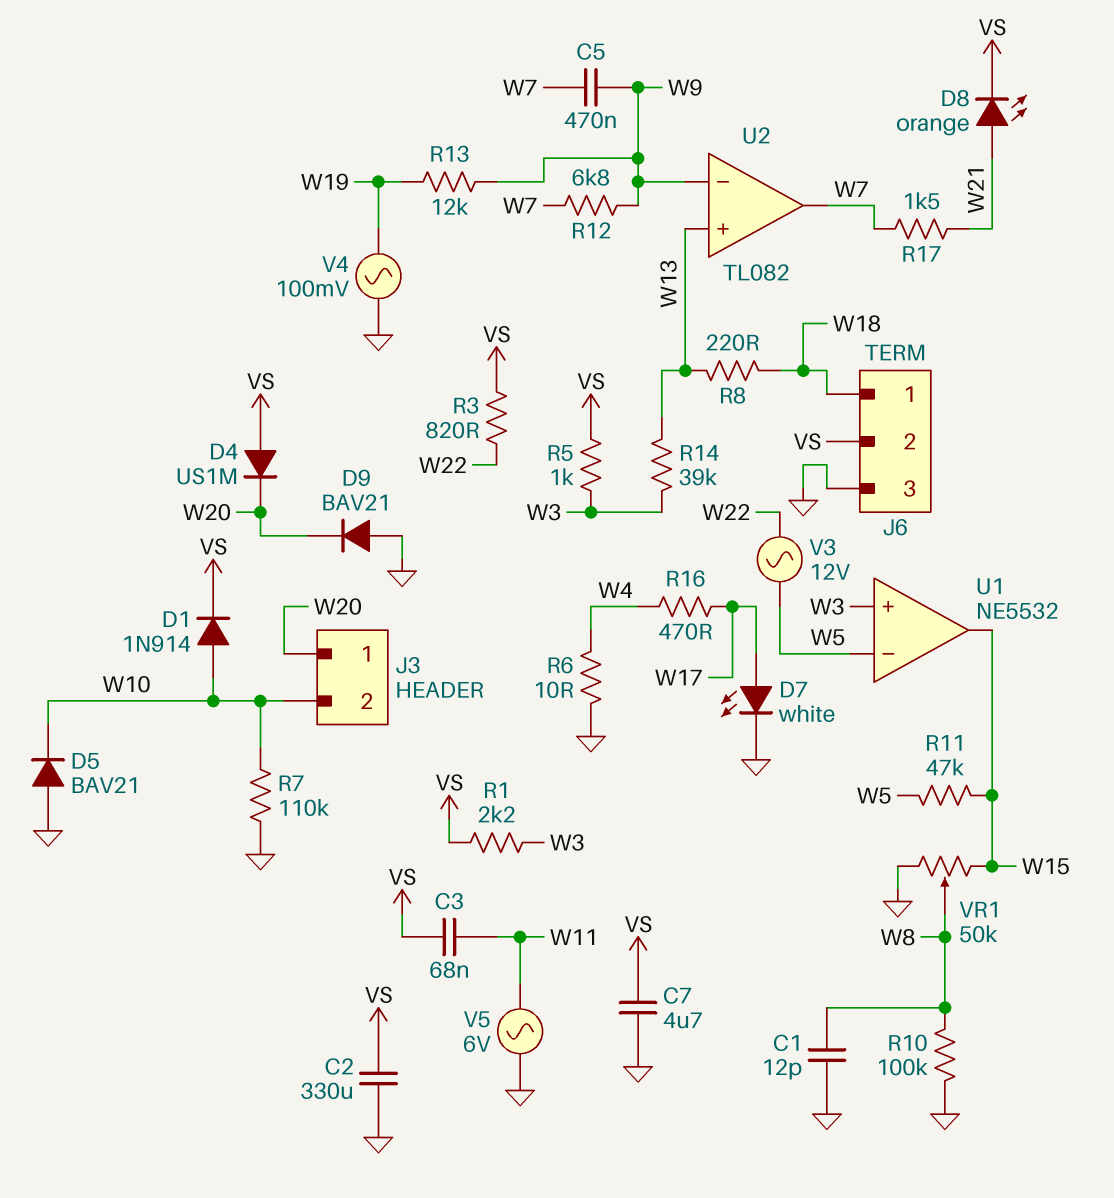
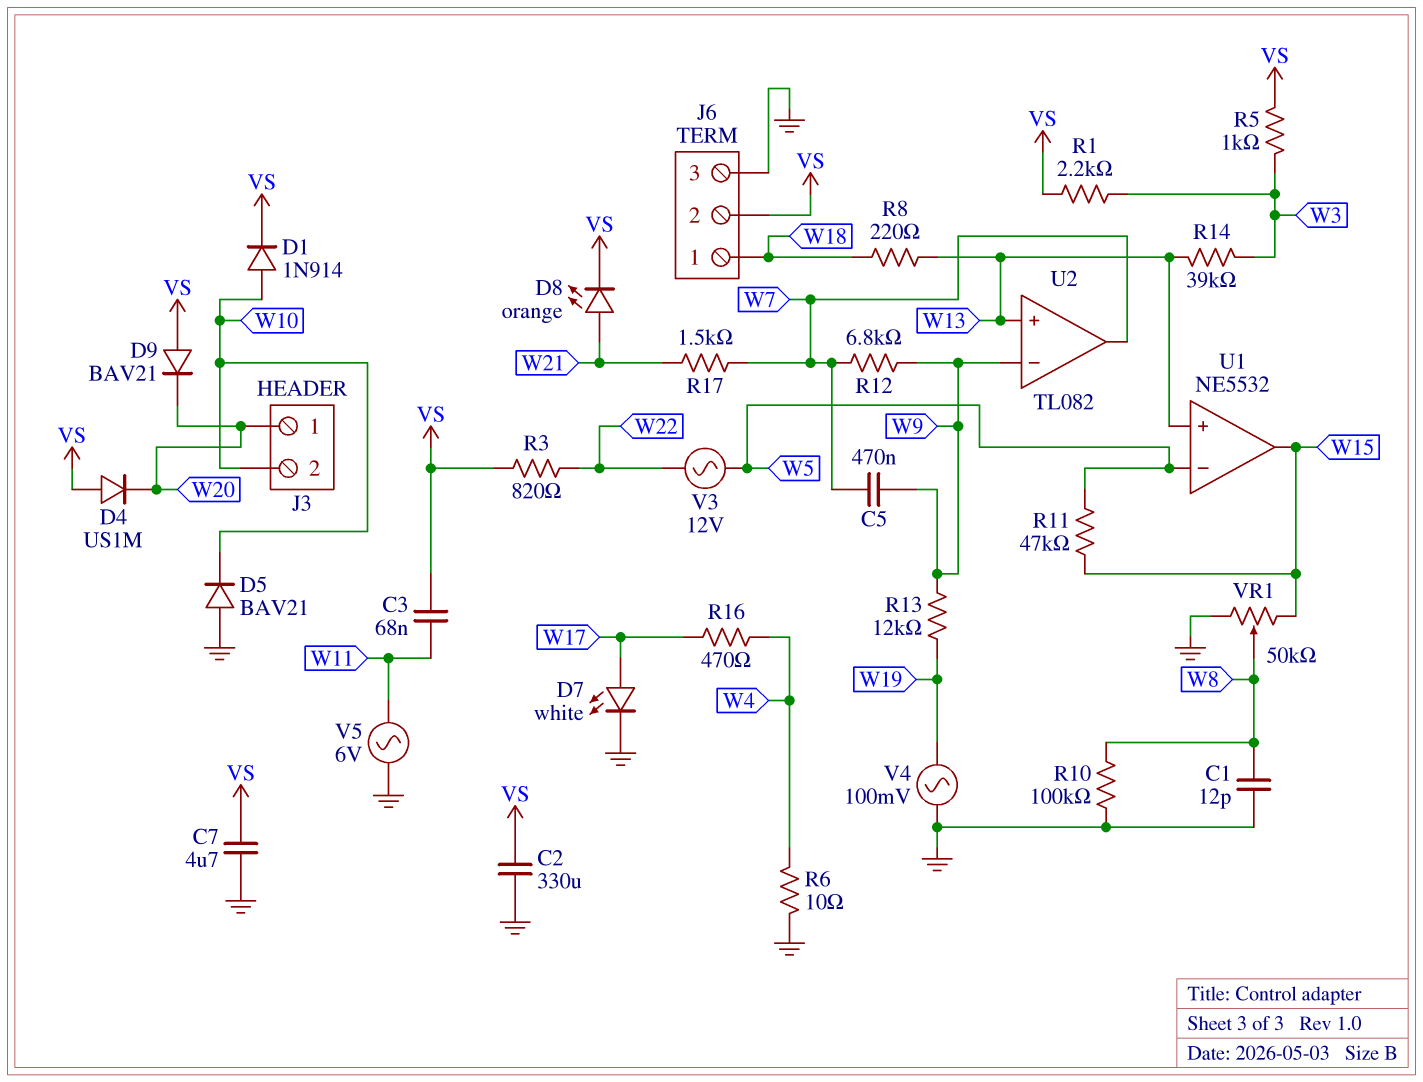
D9: diode BAV21 (A GND, K W20) -> diode BAV21 (A VS, K W20)
R7: 110k (GND, W10) -> none
U1 pin in+: W3 -> W13

